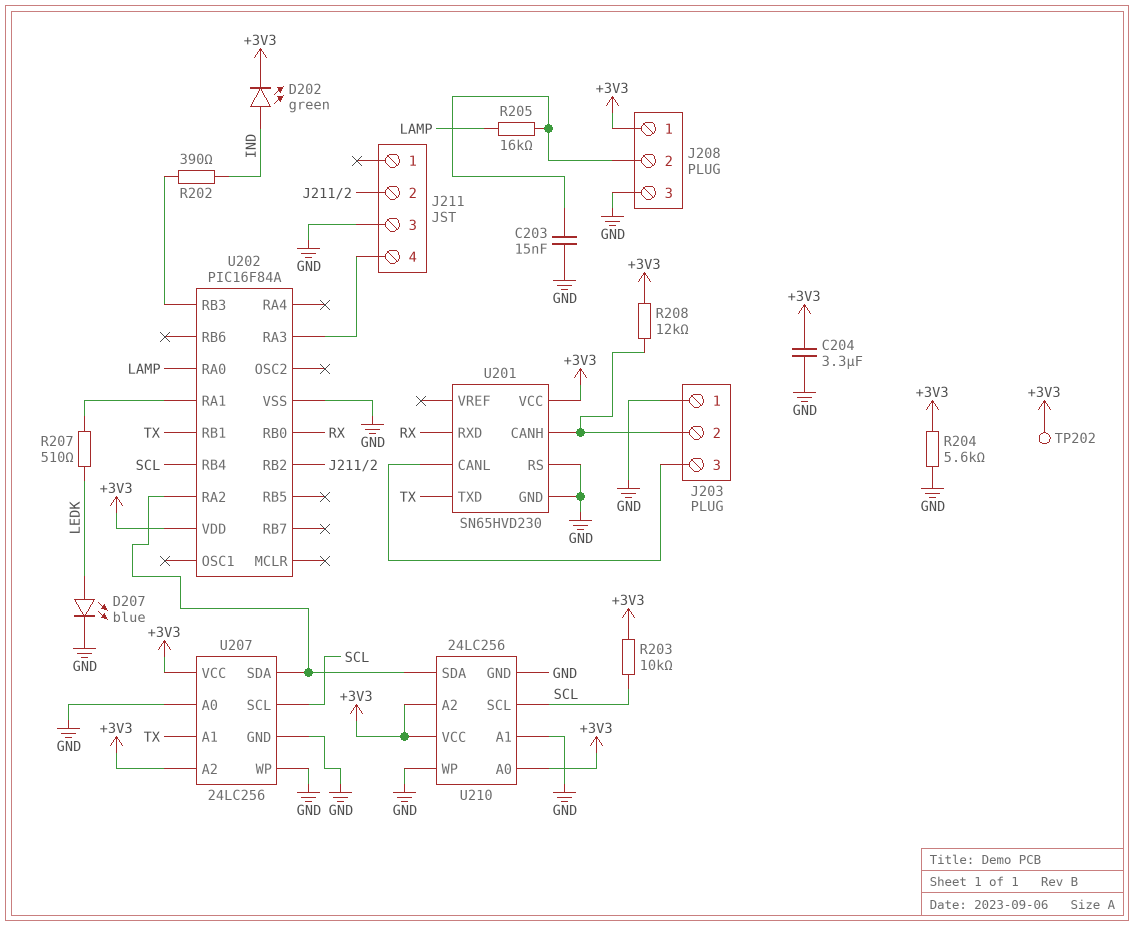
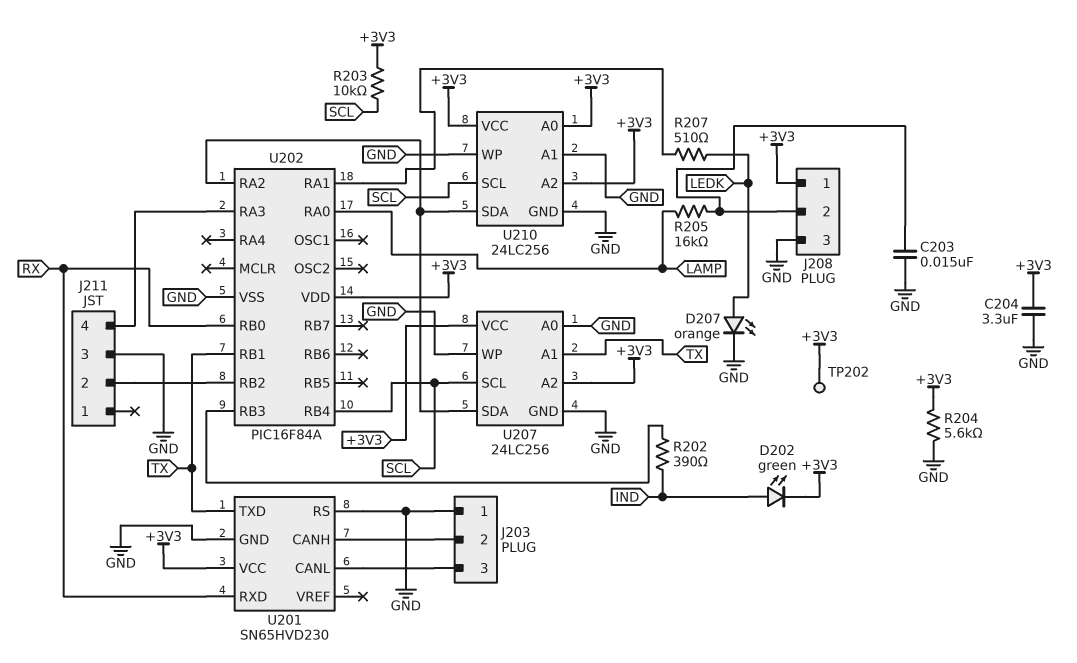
D207: LED blue (A LEDK, K GND) -> LED orange (A LEDK, K GND)
R208: 12k (+3V3, J203/2) -> none

